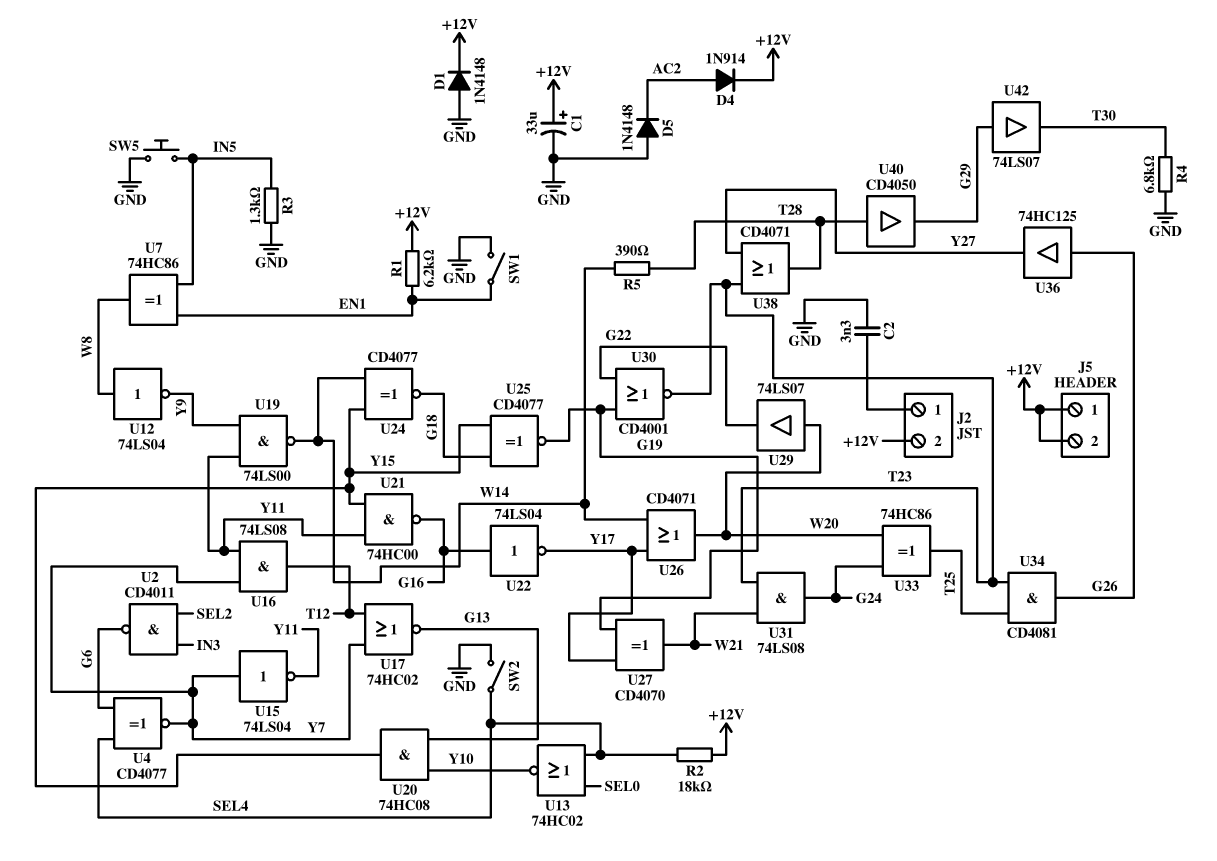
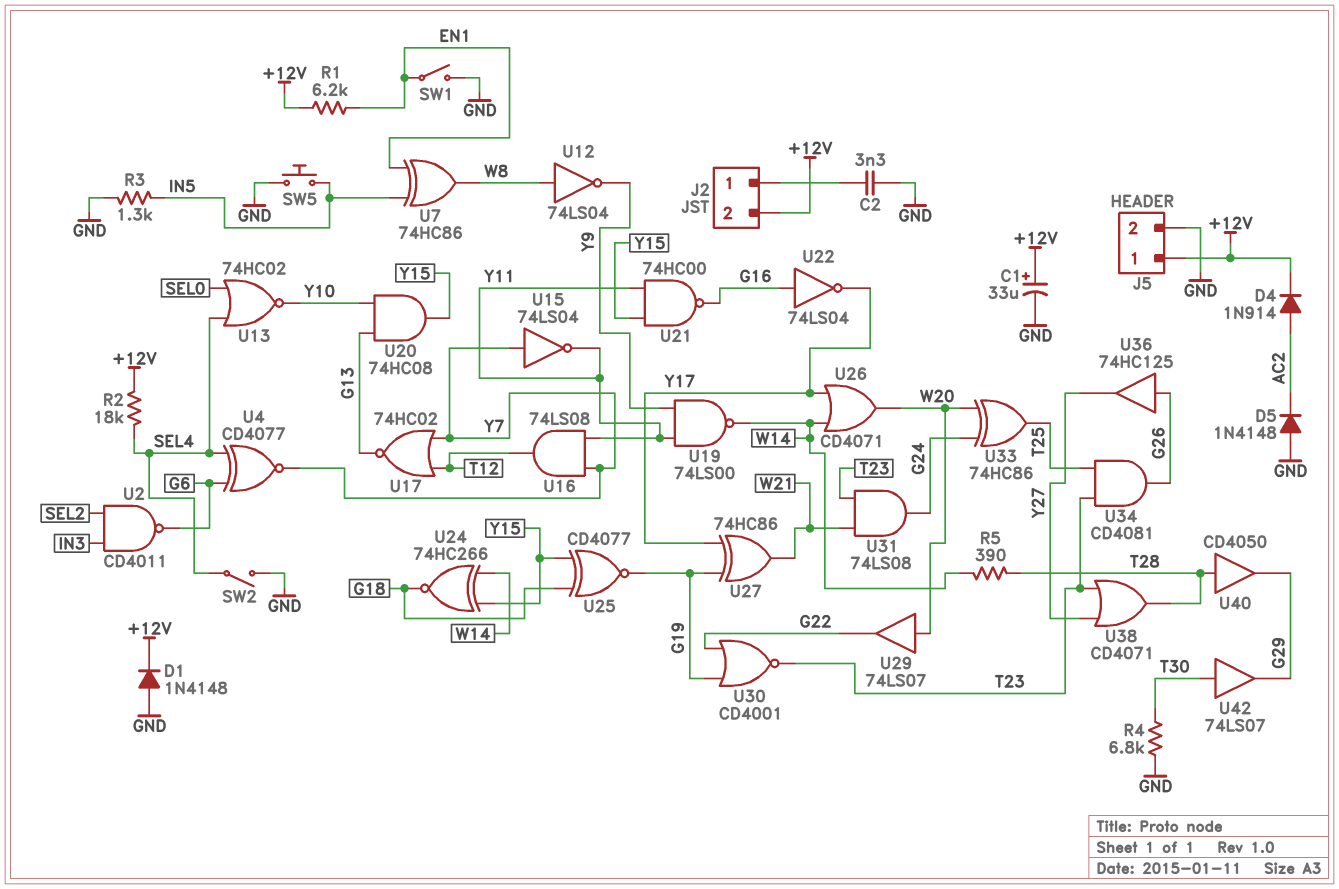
J5 pin 2: +12V -> GND
U24: XNOR CD4077 (in W14, in Y15, out G18) -> XNOR 74HC266 (in W14, in Y15, out G18)
U27: XOR CD4070 (in G19, in Y17, out W21) -> XOR 74HC86 (in G19, in Y17, out W21)
U42: buffer 74LS07 (in G29, out T30) -> buffer 74LS07 (in T30, out G29)

